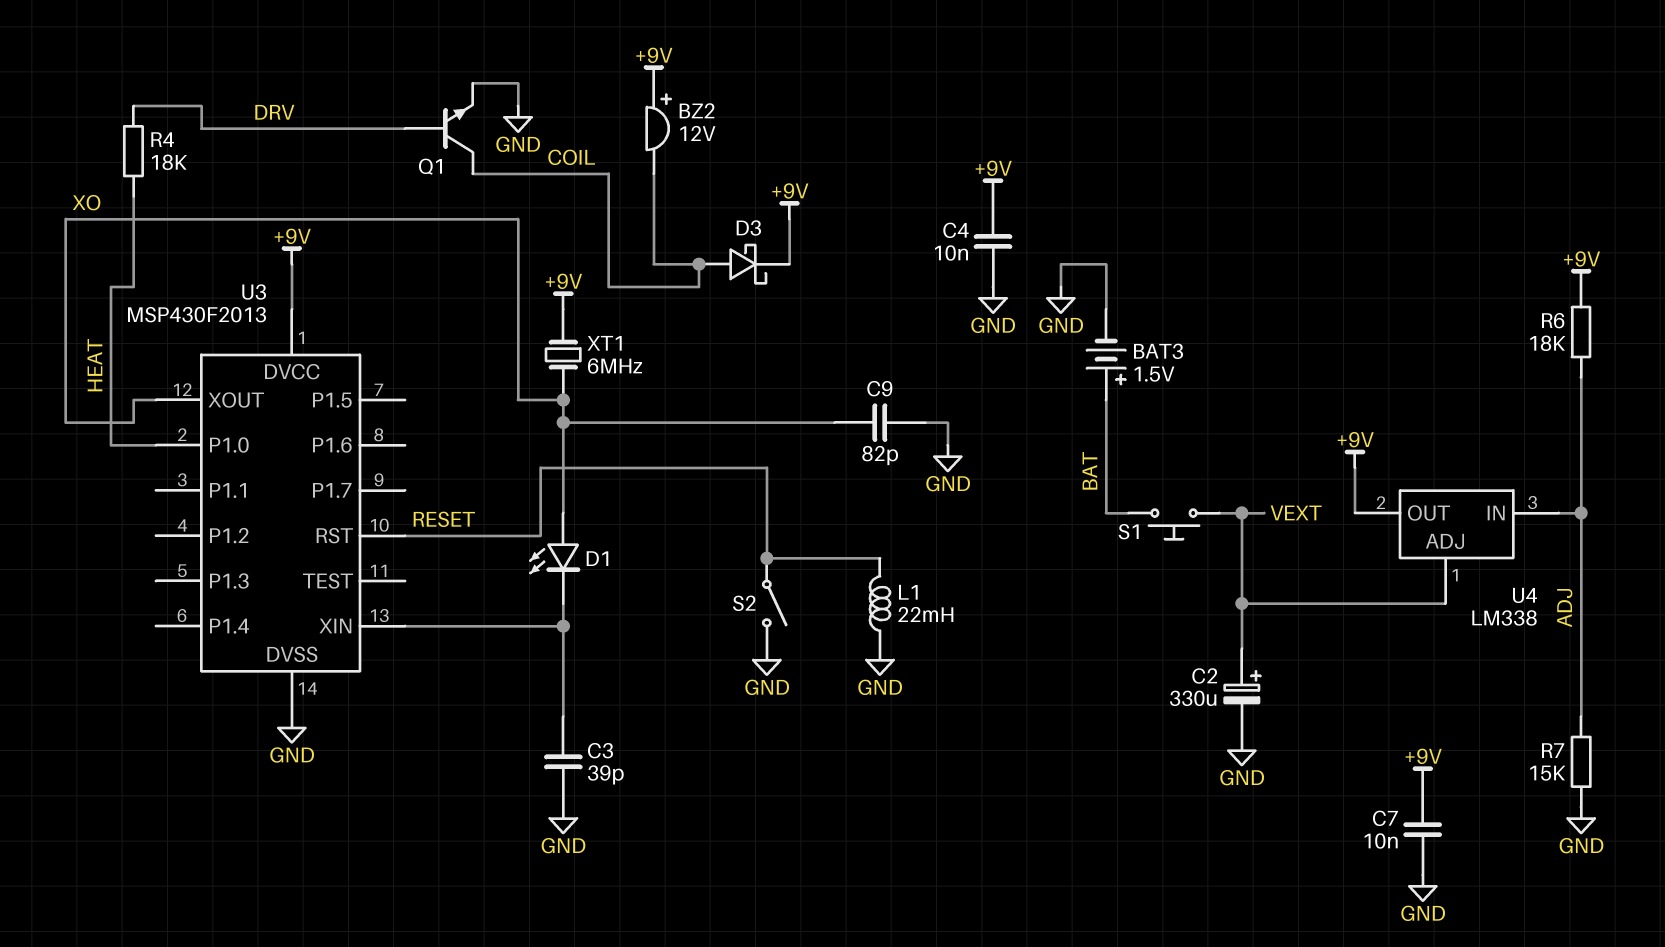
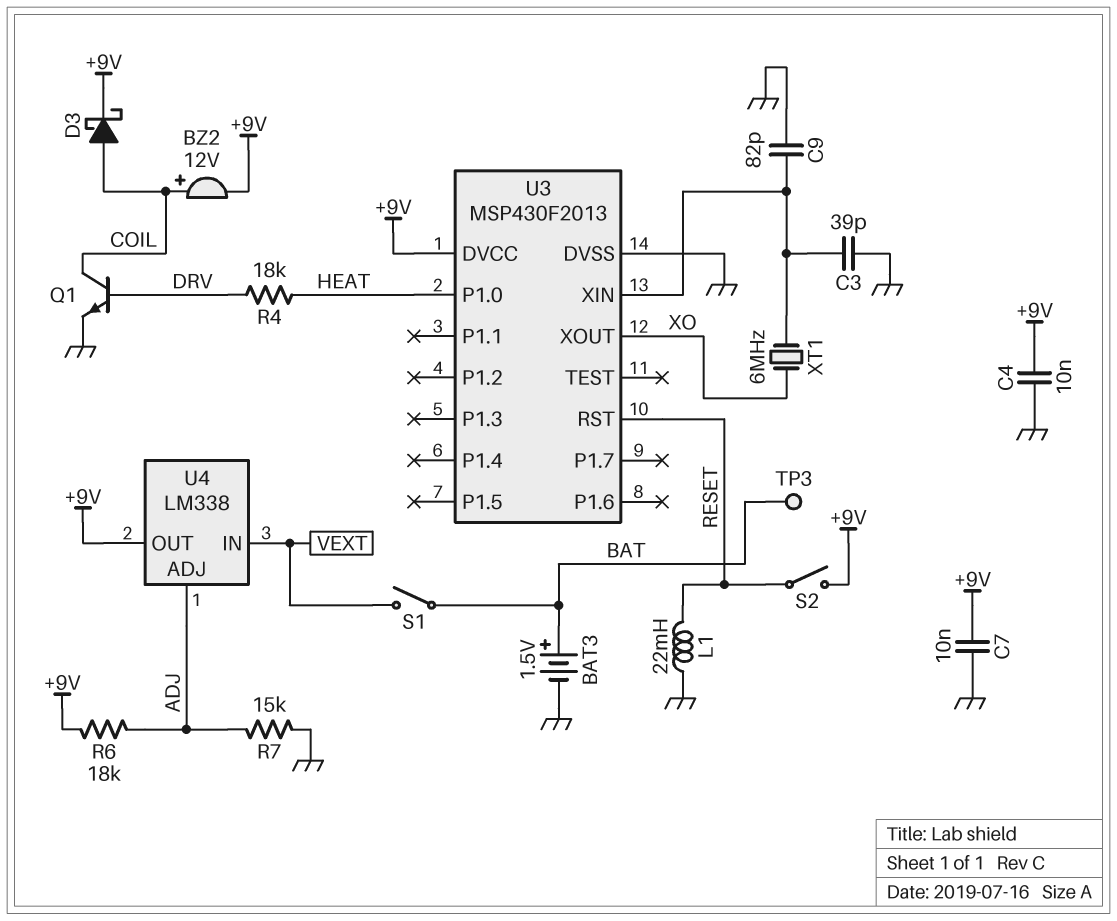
BZ2: buzzer 12V (plus +9V, minus COIL) -> buzzer 12V (plus COIL, minus +9V)
C2: 330uF (plus VEXT, minus GND) -> none
C9: 82pF (GND, XO) -> 82pF (GND, U3/XIN)
D1: LED (A XO, K U3/XIN) -> none
S1: button (BAT, VEXT) -> switch (BAT, VEXT)
S2: switch (GND, RESET) -> switch (+9V, RESET)
TP3: none -> test point (BAT)
U4 pin ADJ: VEXT -> ADJ
U4 pin IN: ADJ -> VEXT
XT1: 6MHz (+9V, XO) -> 6MHz (U3/XIN, XO)

